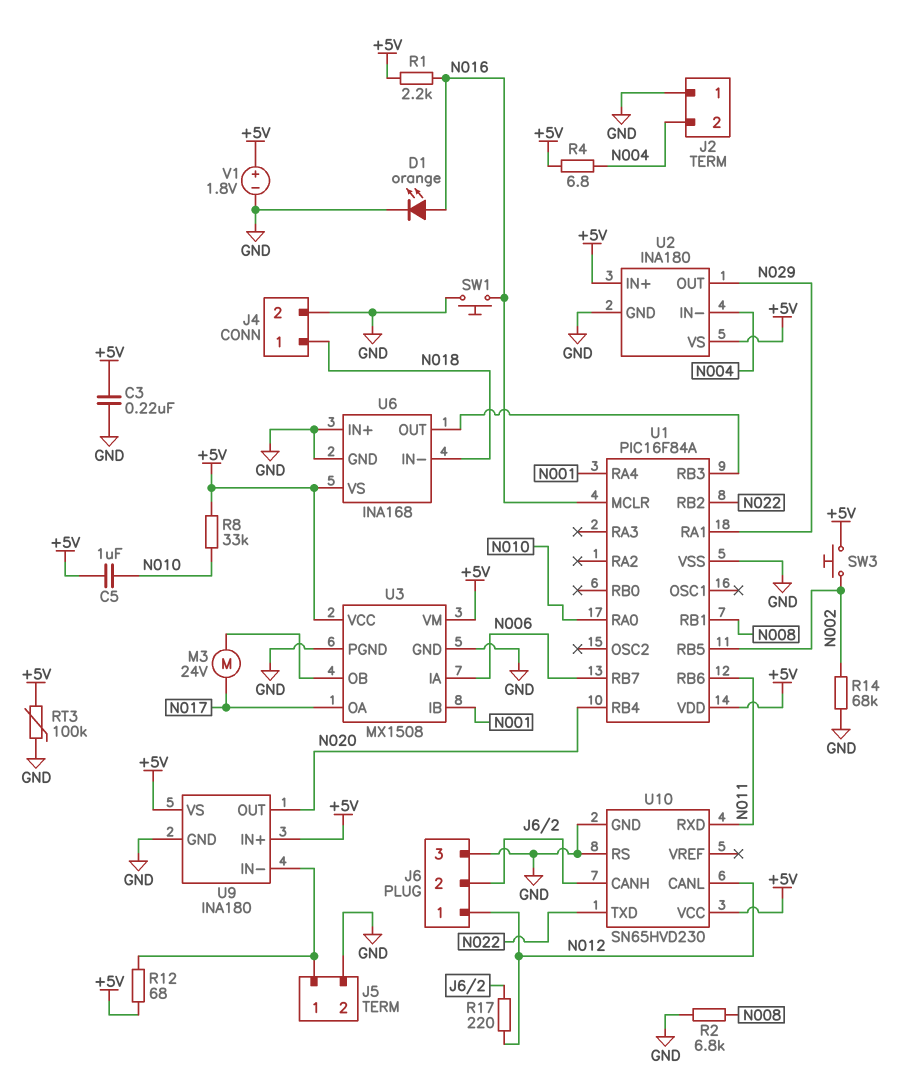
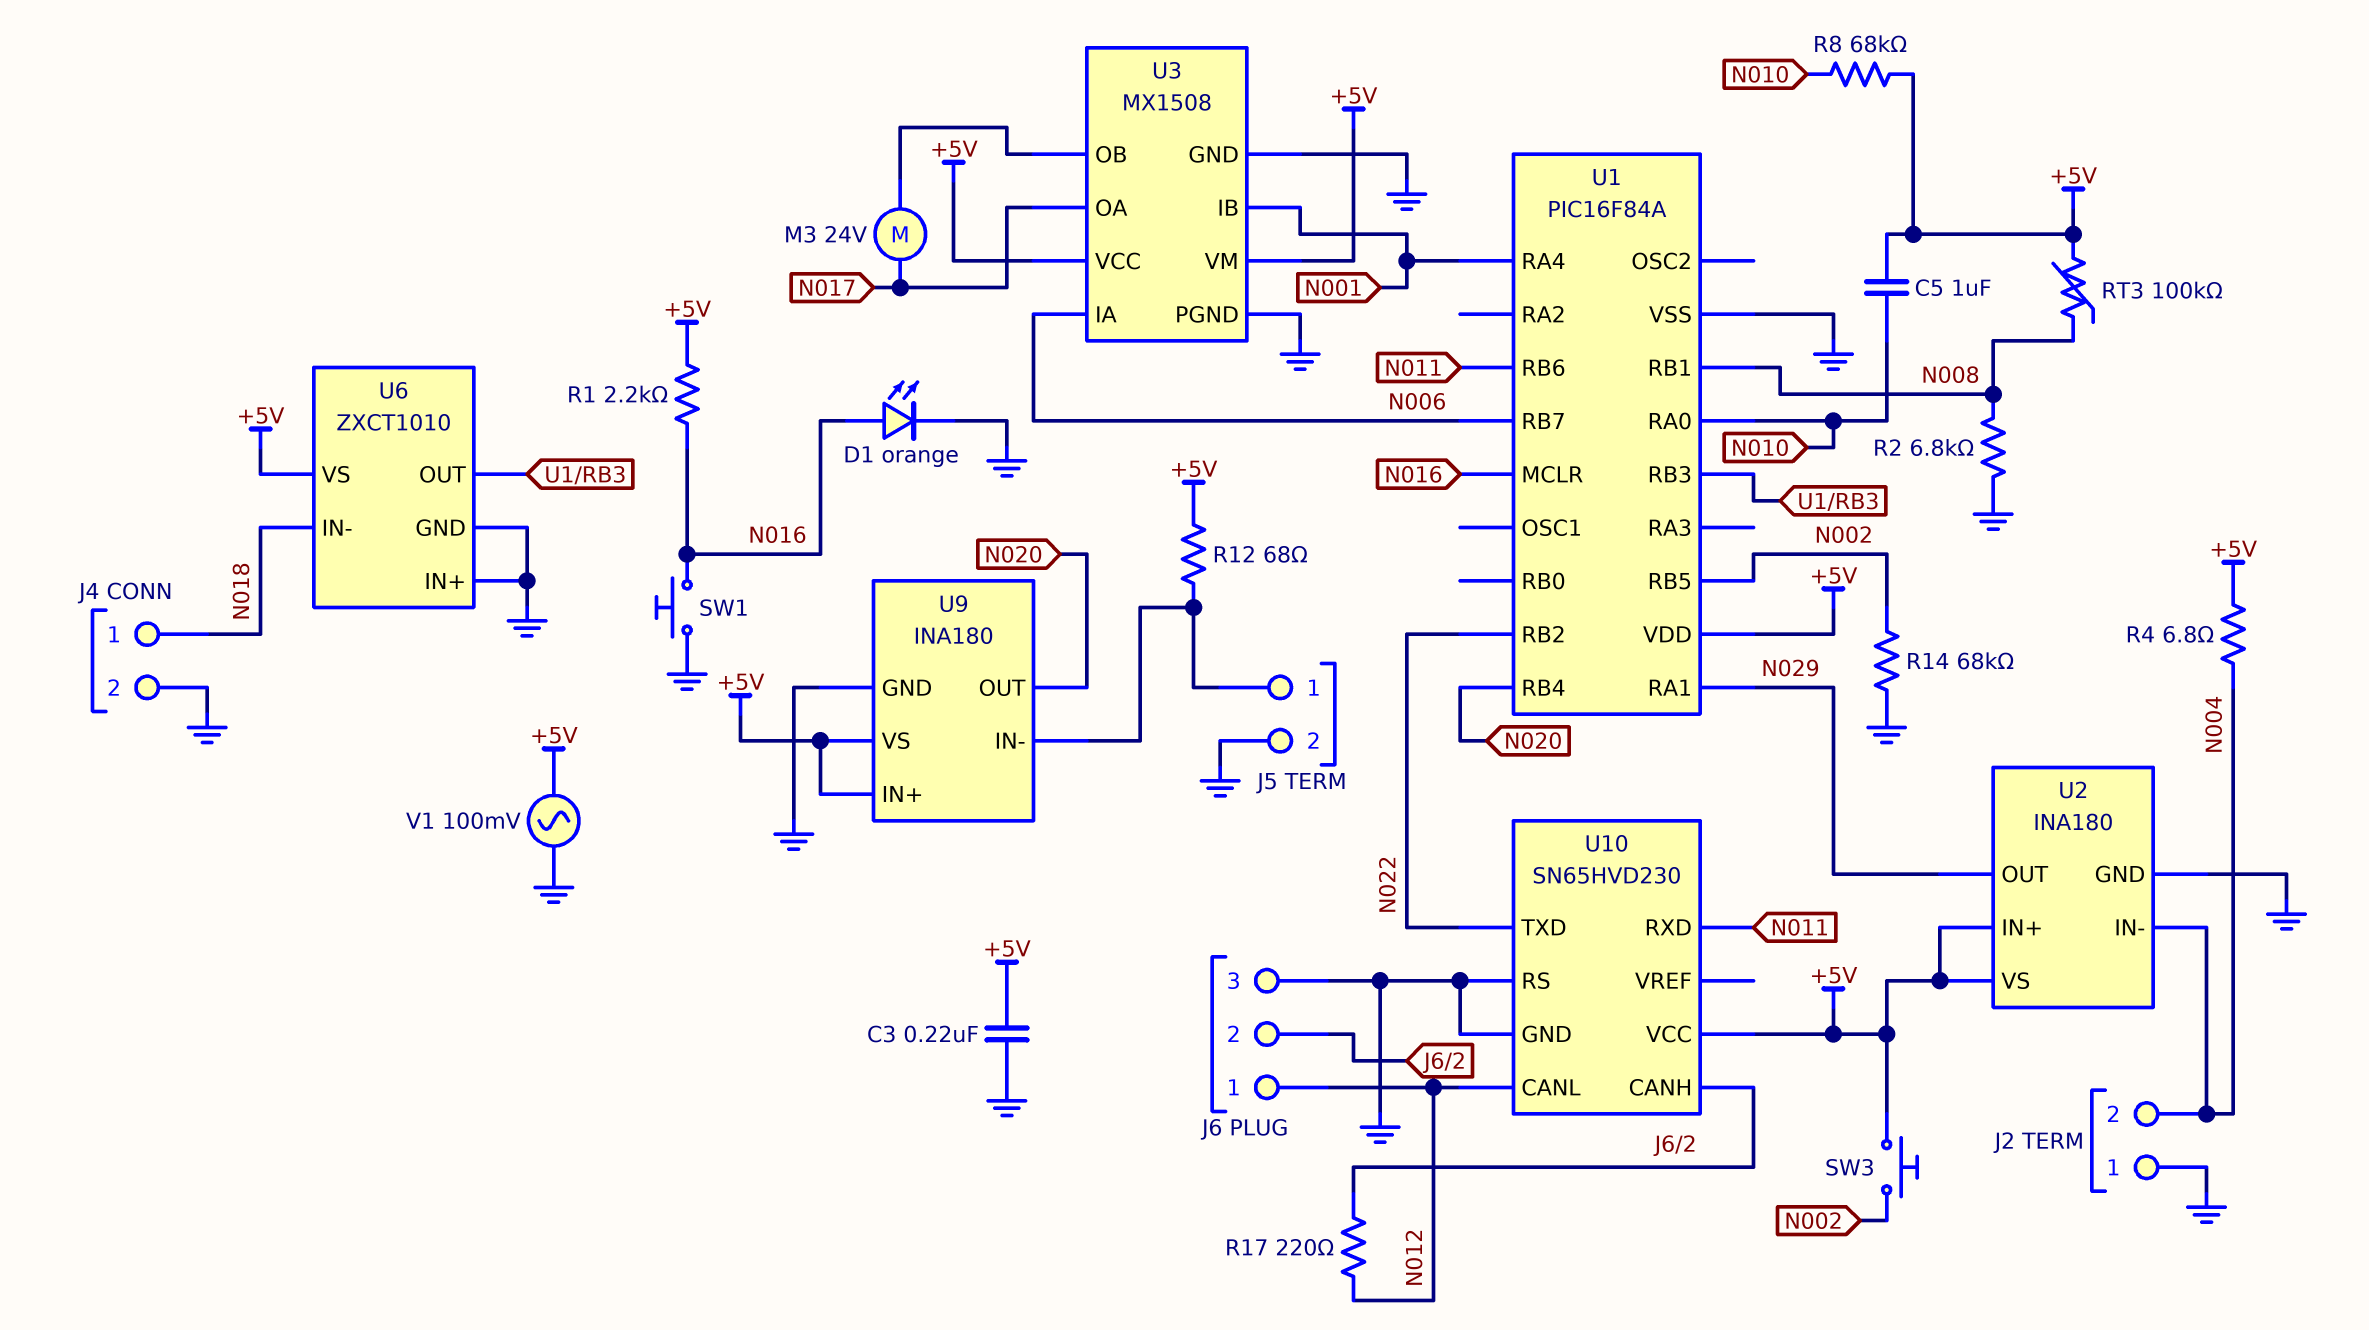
R8: 33k (+5V, N010) -> 68k (+5V, N010)
RT3: 100k (+5V, GND) -> 100k (+5V, N008)
U6: INA168 -> ZXCT1010
V1: 1.8V (plus +5V, minus GND) -> AC 100mV (+5V, GND)

